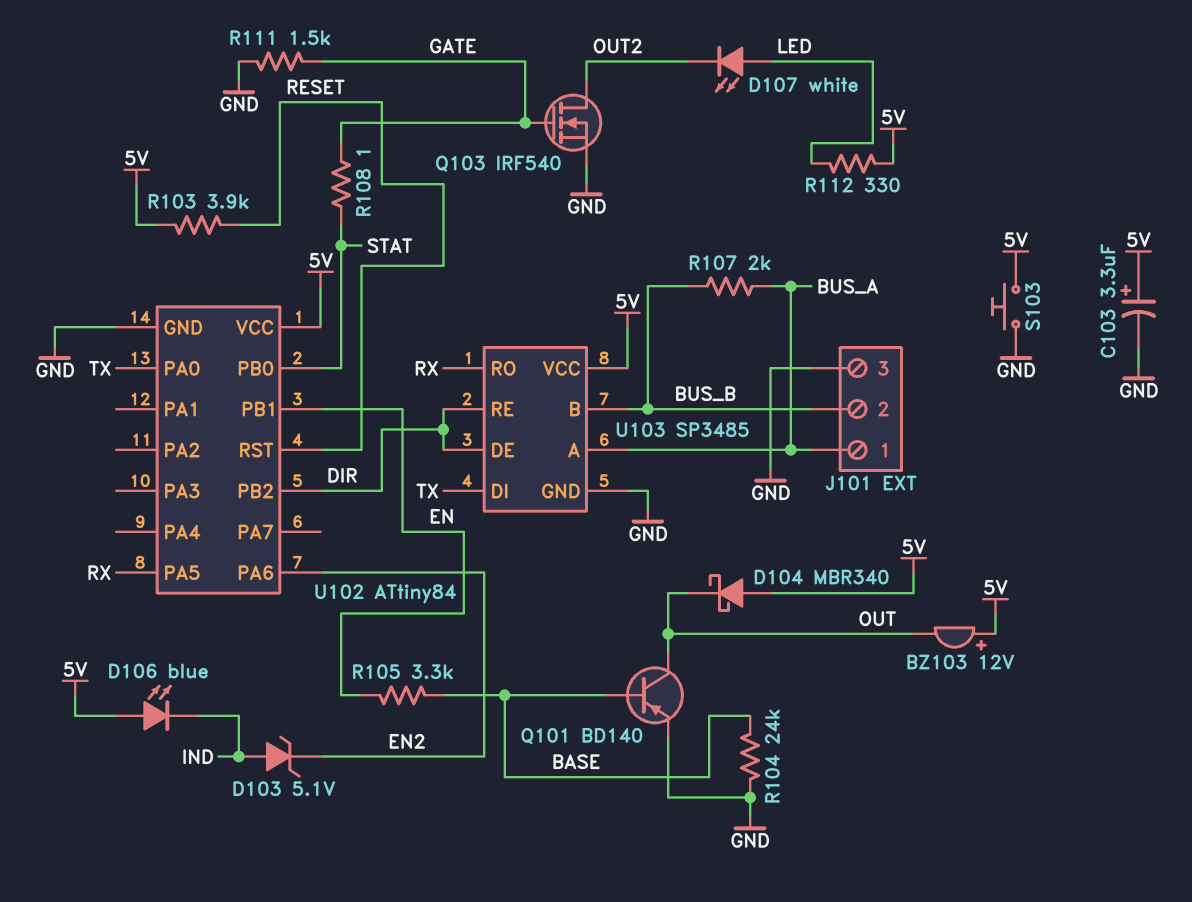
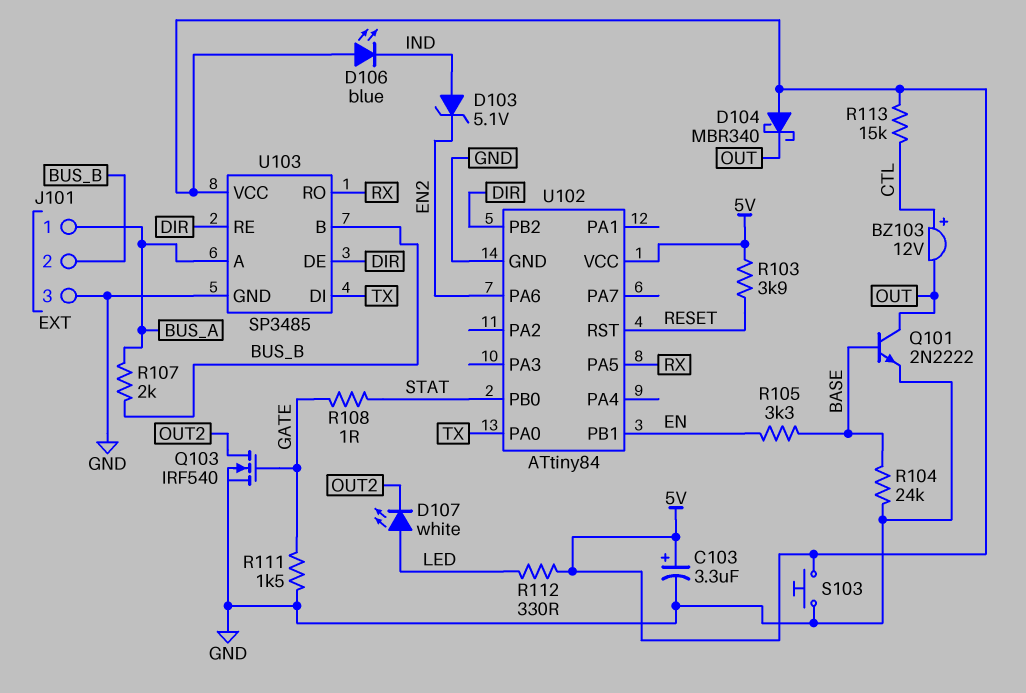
BZ103: buzzer 12V (plus 5V, minus OUT) -> buzzer 12V (plus CTL, minus OUT)
Q101: PNP BD140 (B BASE, C OUT, E GND) -> NPN 2N2222 (B BASE, C OUT, E GND)
R113: none -> 15k (5V, CTL)

